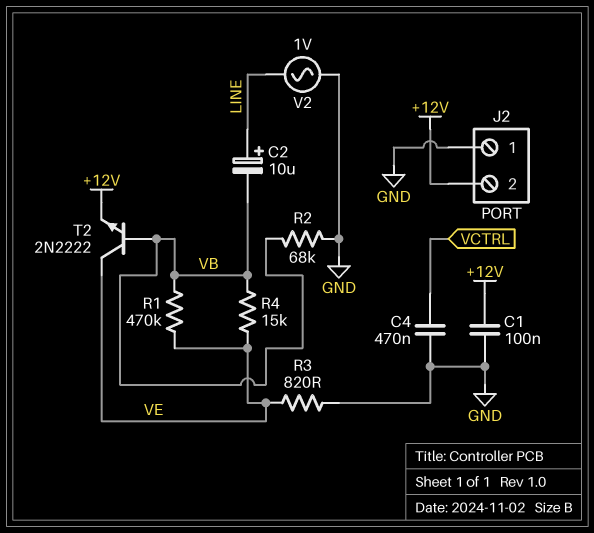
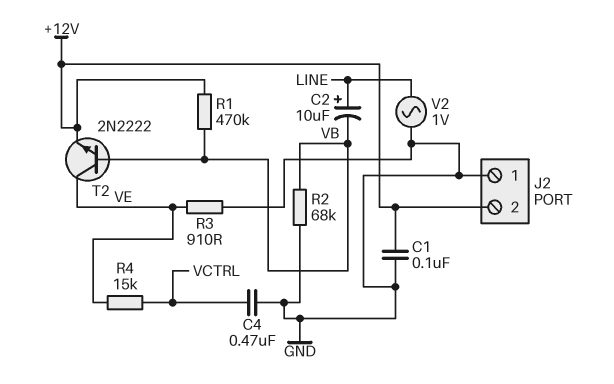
R1: 470k (VB, VE) -> 470k (+12V, VB)
R3: 820 (GND, VE) -> 910 (GND, VE)
R4: 15k (VB, VE) -> 15k (VCTRL, VE)

